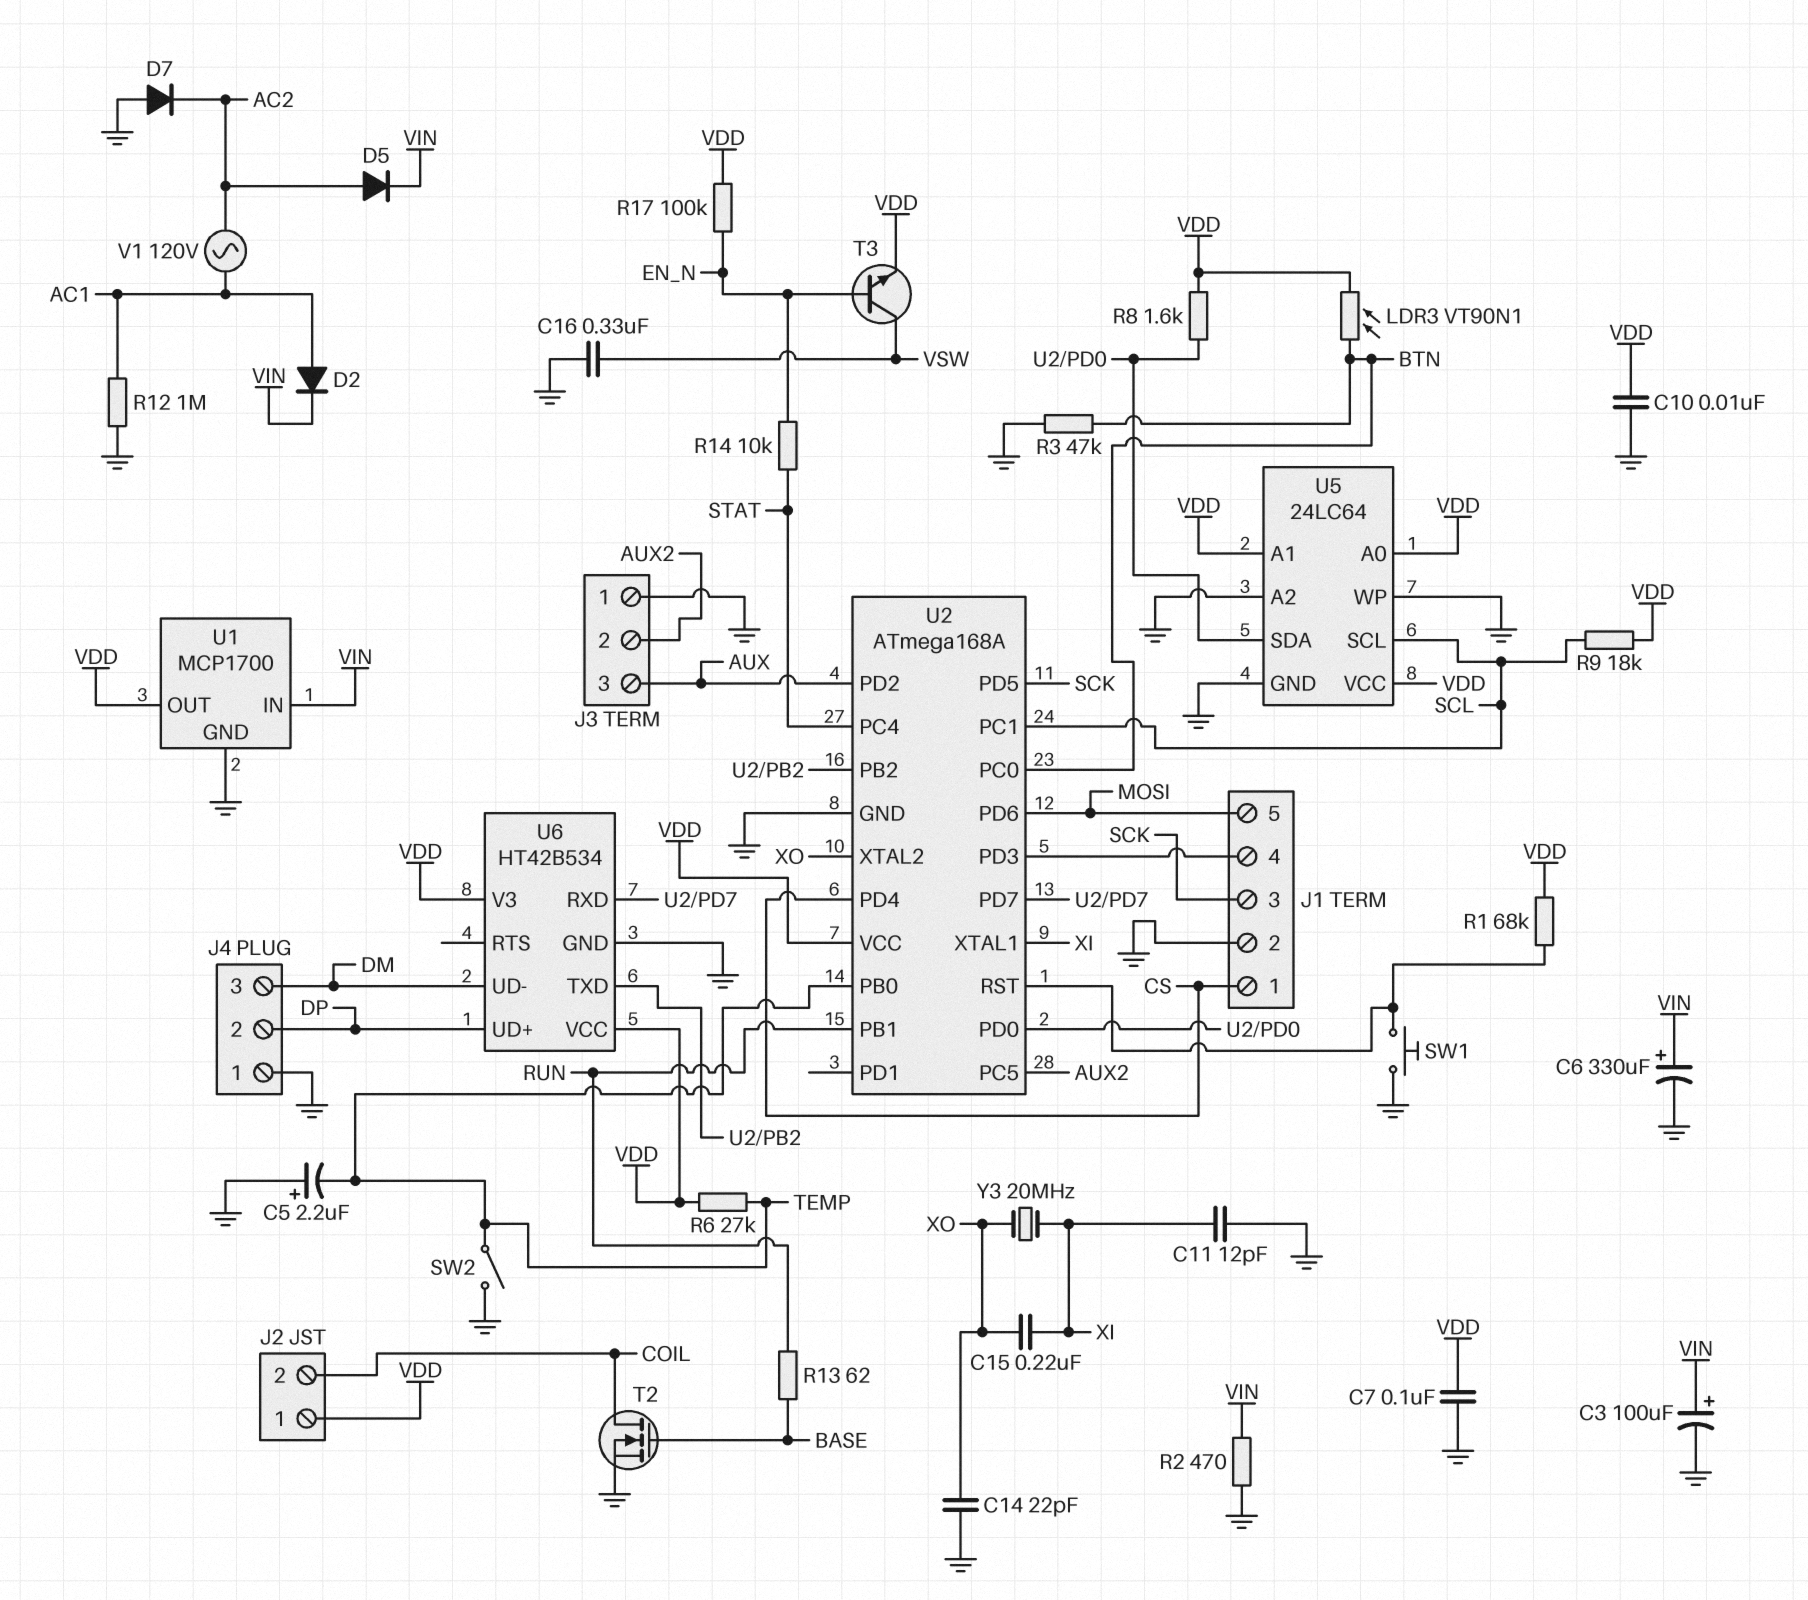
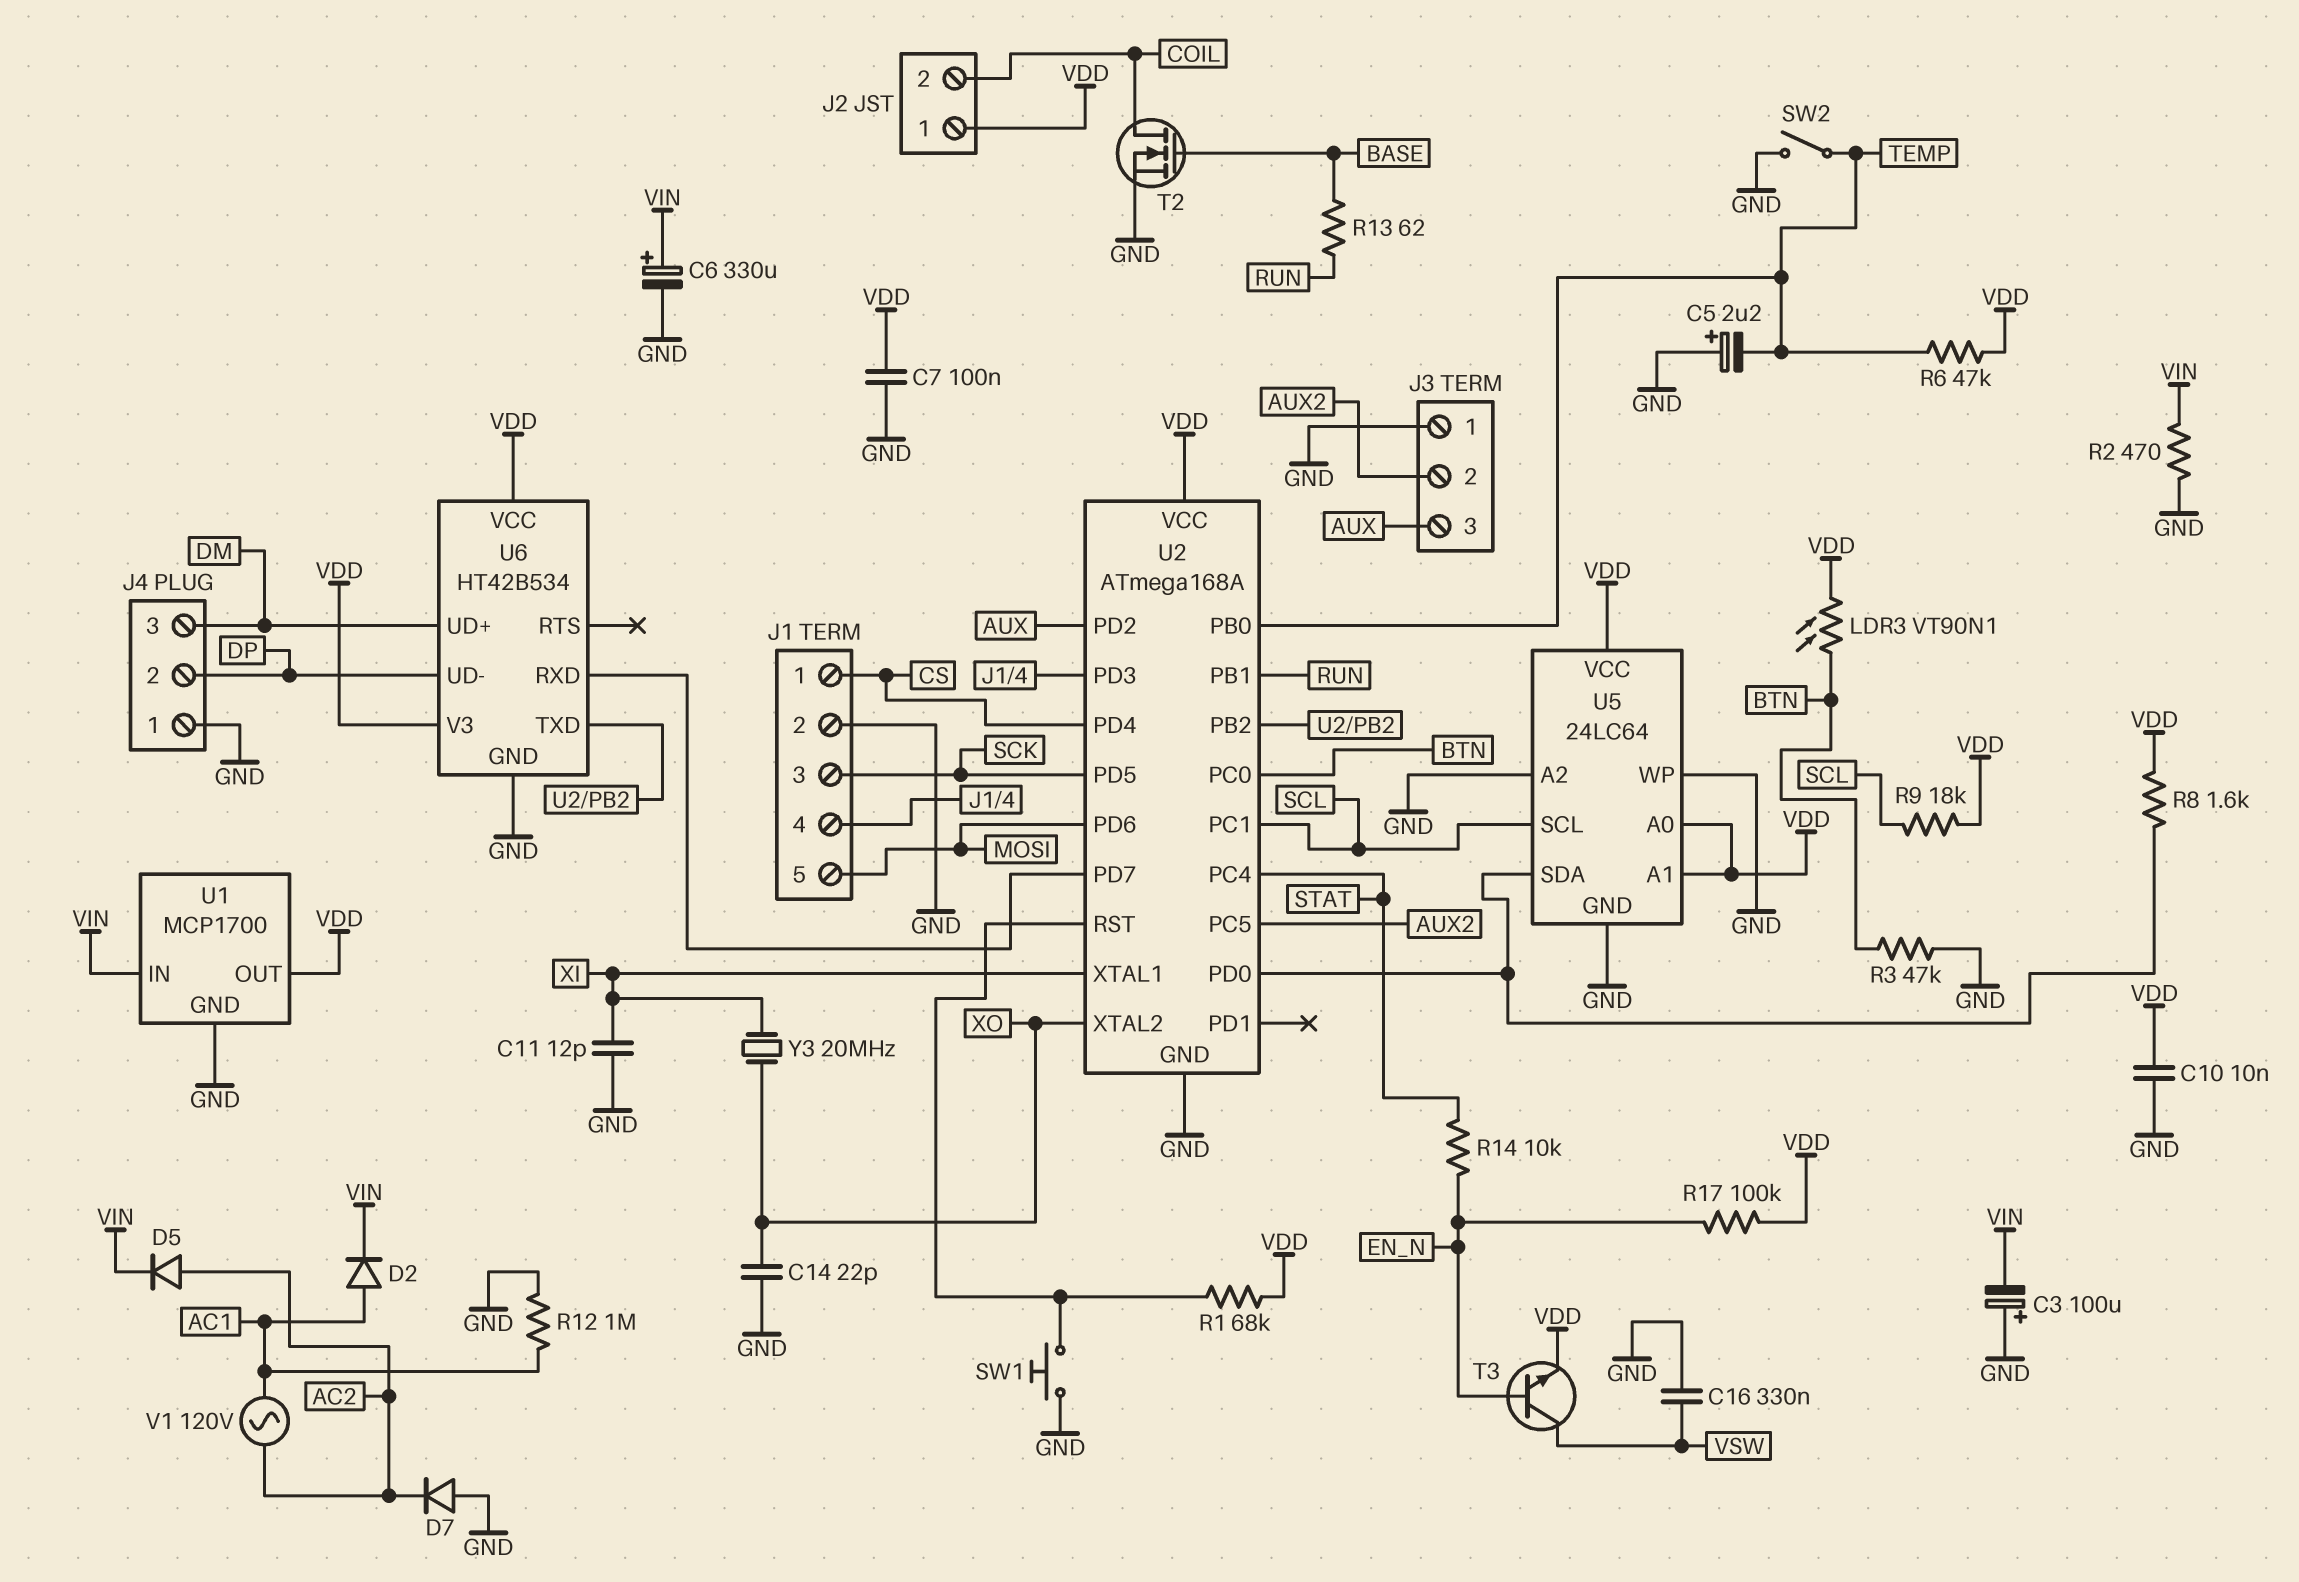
C3: 100uF (plus VIN, minus GND) -> 100uF (plus GND, minus VIN)
C15: 220nF (XI, XO) -> none
R6: 27k (TEMP, VDD) -> 47k (TEMP, VDD)
U6 pin UD+: DP -> DM
U6 pin UD-: DM -> DP

